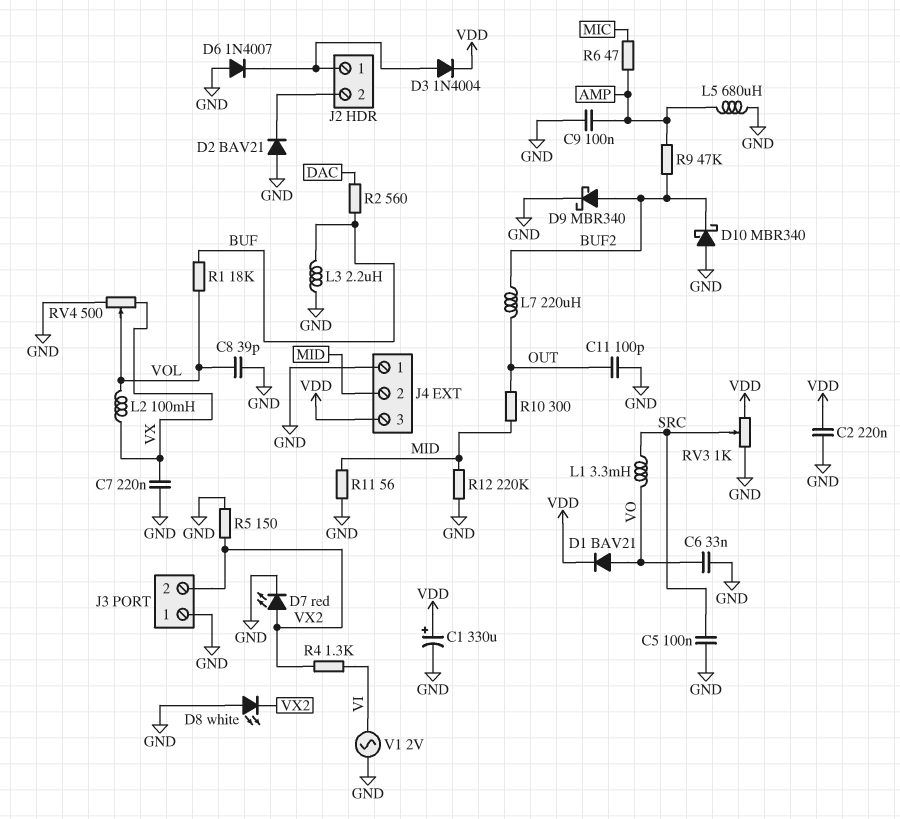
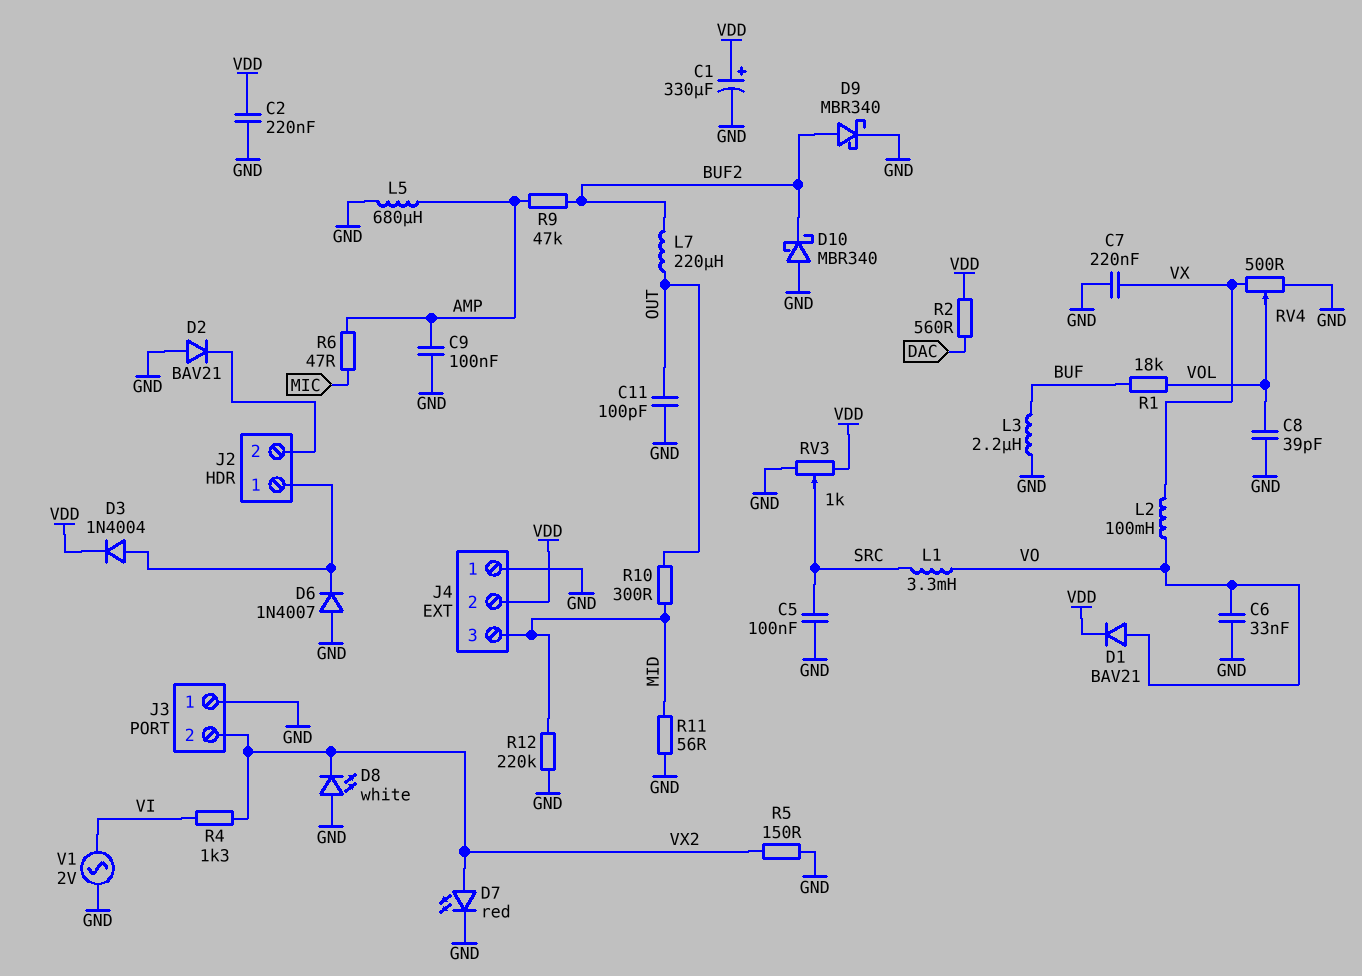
J4 pin 2: MID -> VDD
J4 pin 3: VDD -> MID
L2: 100mH (VOL, VX) -> 100mH (VO, VX)
R2: 560 (BUF, DAC) -> 560 (DAC, VDD)

